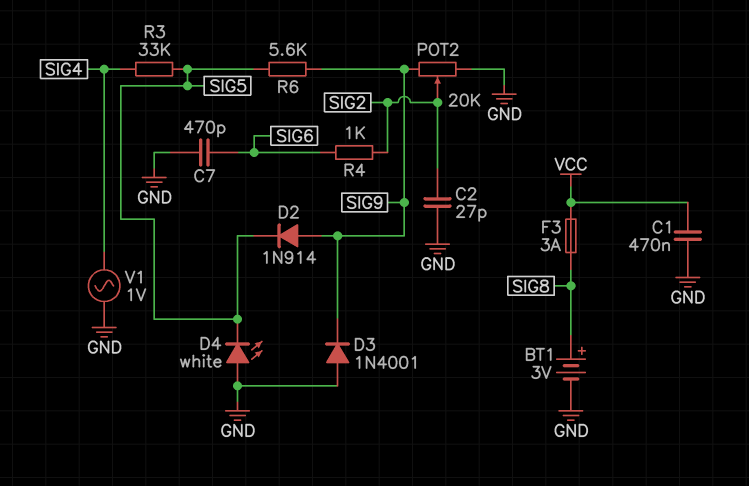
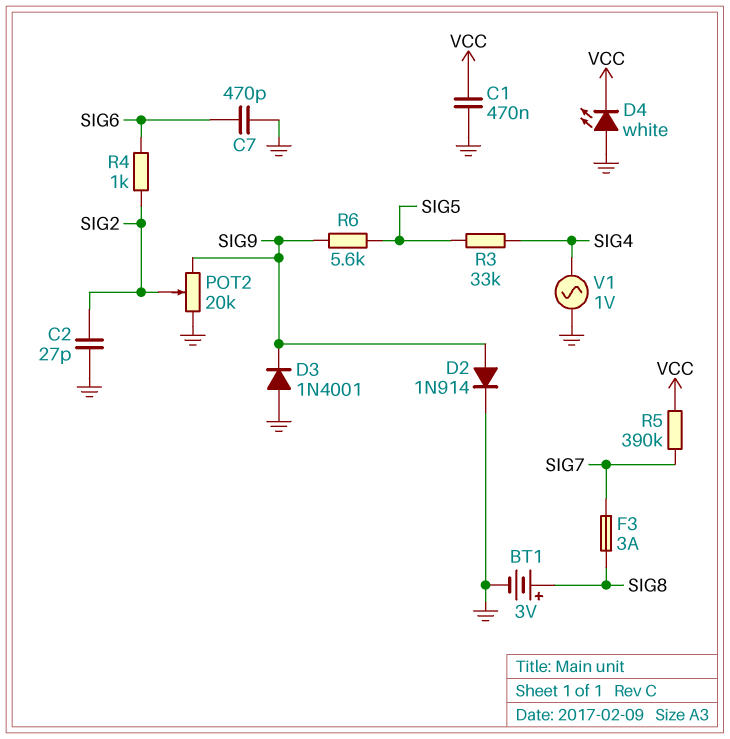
D2: diode 1N914 (A SIG9, K SIG5) -> diode 1N914 (A SIG9, K GND)
D4: LED white (A GND, K SIG5) -> LED white (A GND, K VCC)
F3: 3A (SIG8, VCC) -> 3A (SIG7, SIG8)
R5: none -> 390k (SIG7, VCC)

